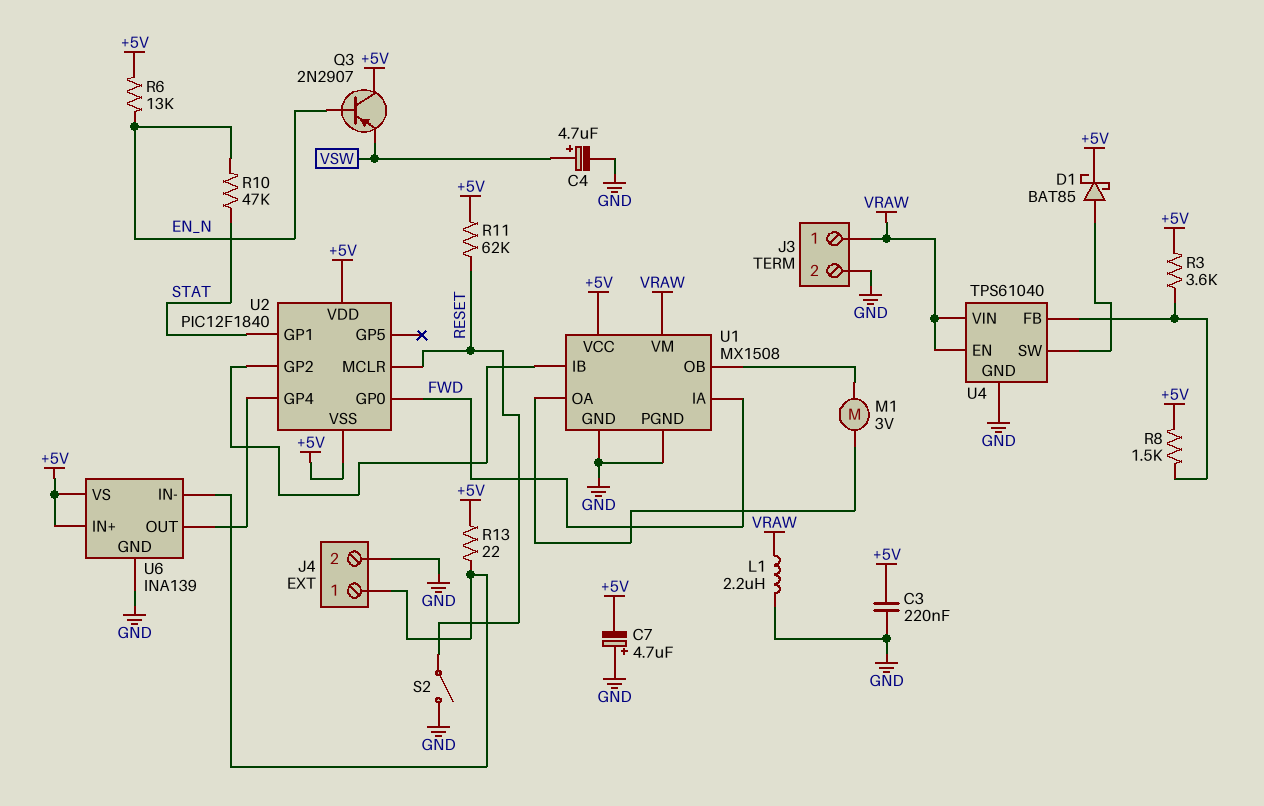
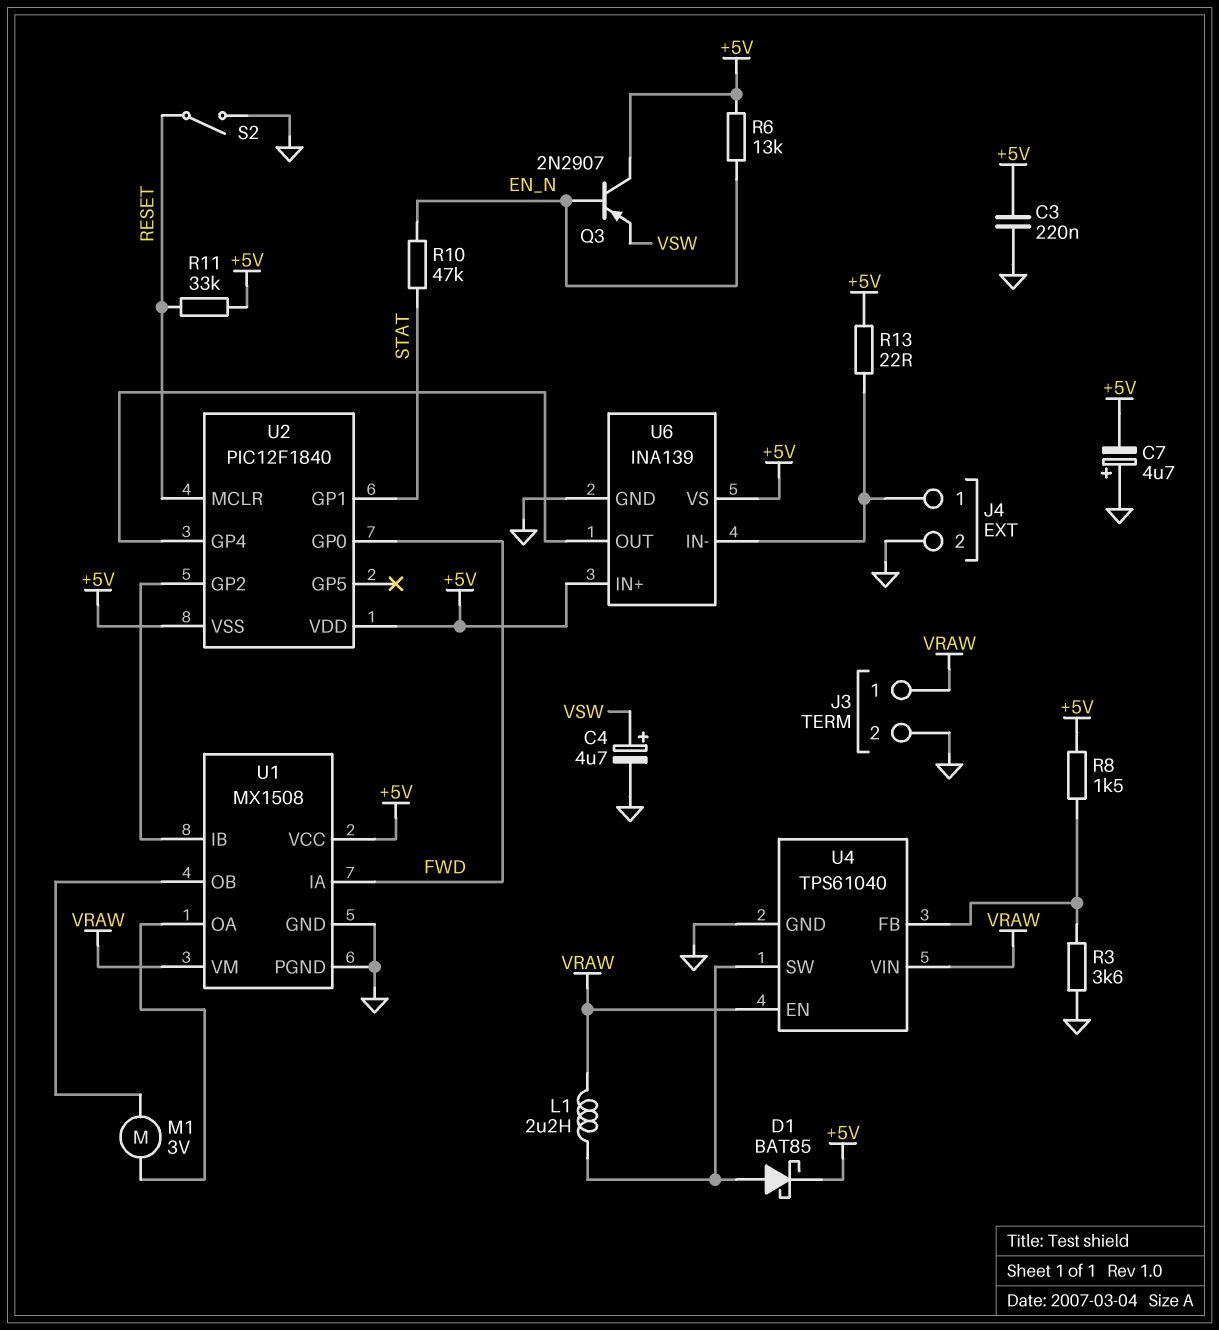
L1: 2.2uH (GND, VRAW) -> 2.2uH (U4/SW, VRAW)
R3: 3.6k (+5V, U4/FB) -> 3.6k (GND, U4/FB)
R11: 62k (+5V, RESET) -> 33k (+5V, RESET)

